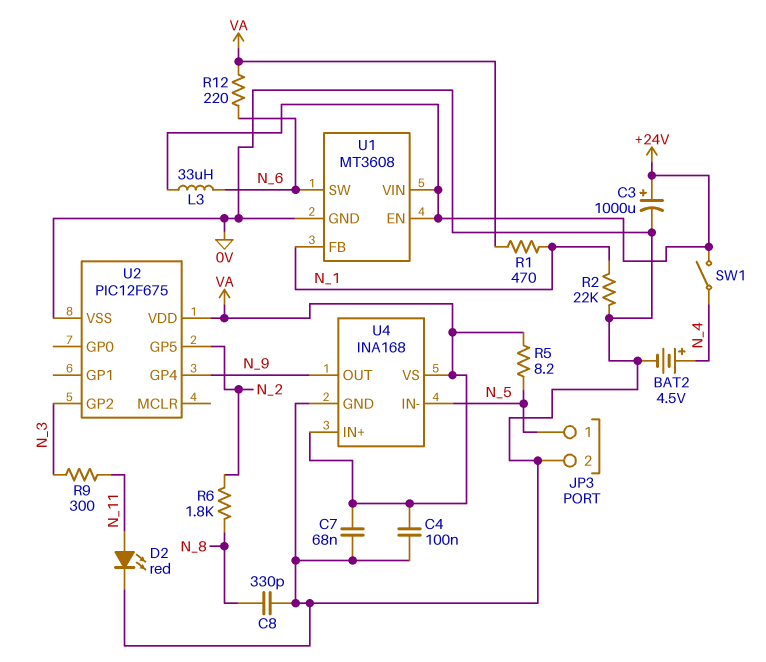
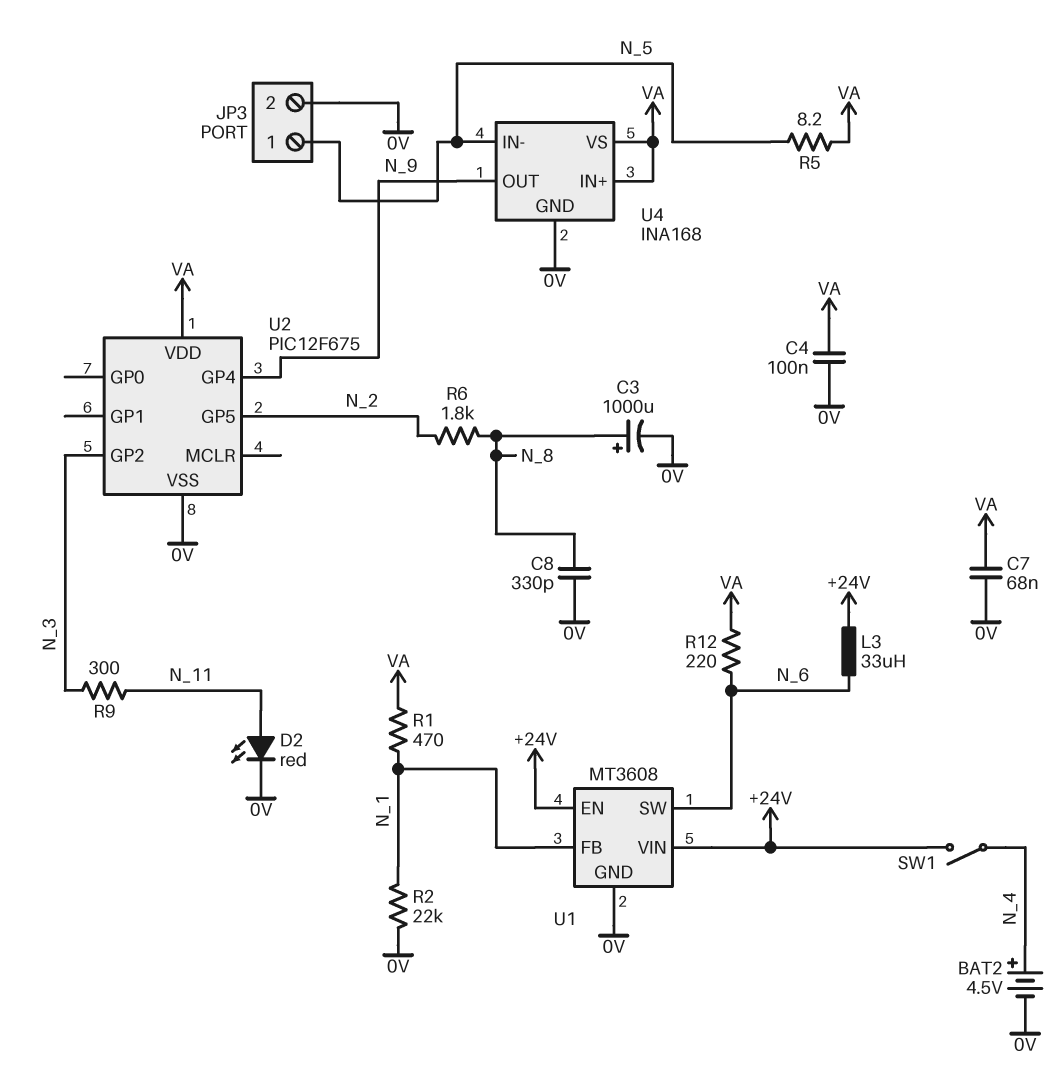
C3: 1000uF (plus +24V, minus 0V) -> 1000uF (plus N_8, minus 0V)

